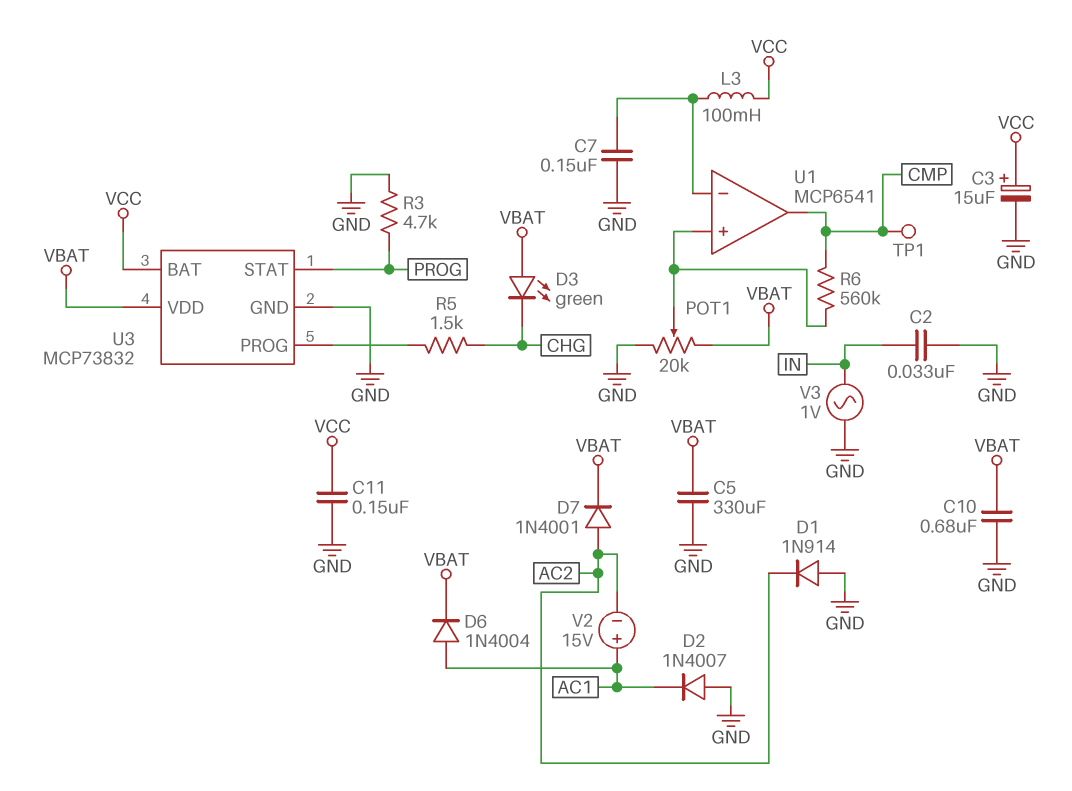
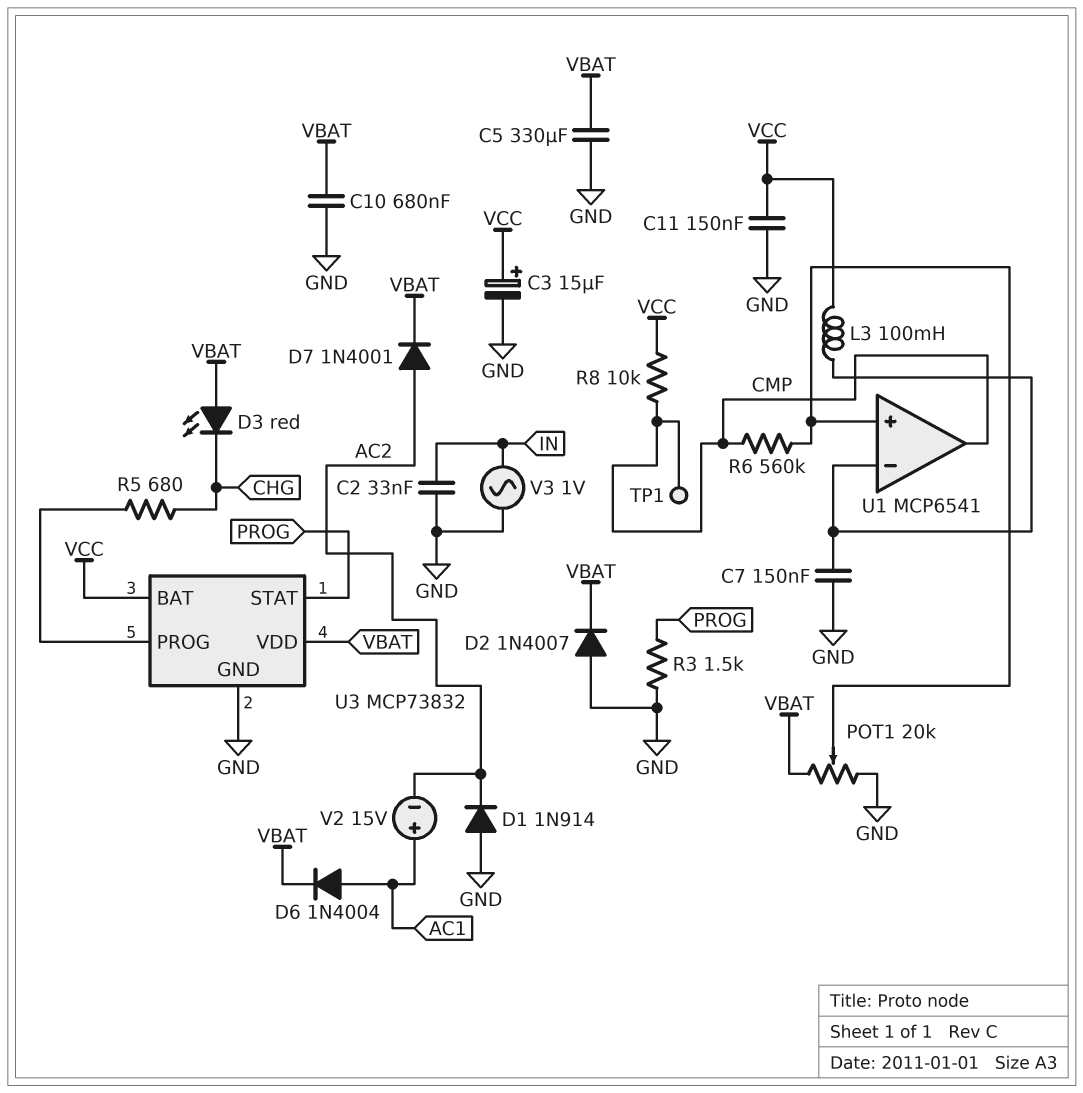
D2: diode 1N4007 (A GND, K AC1) -> diode 1N4007 (A GND, K VBAT)
D3: LED green (A VBAT, K CHG) -> LED red (A VBAT, K CHG)
R3: 4.7k (GND, PROG) -> 1.5k (GND, PROG)
R5: 1.5k (CHG, U3/PROG) -> 680 (CHG, U3/PROG)
R8: none -> 10k (CMP, VCC)

